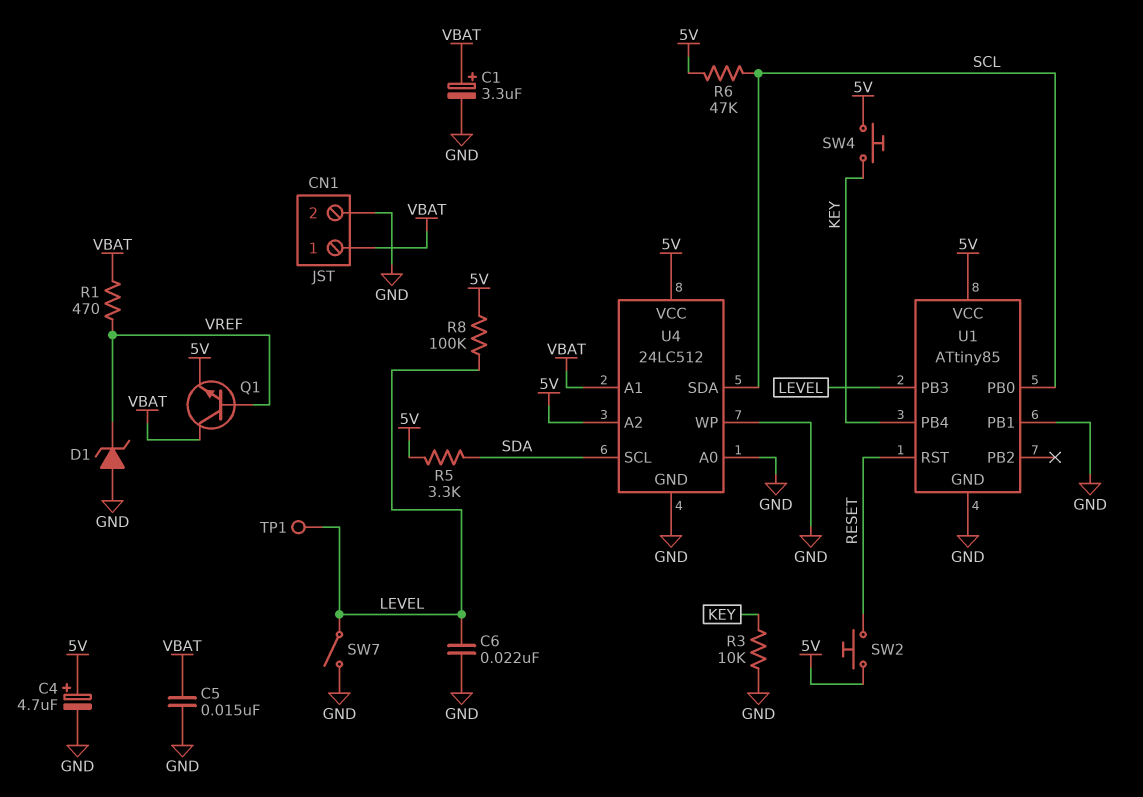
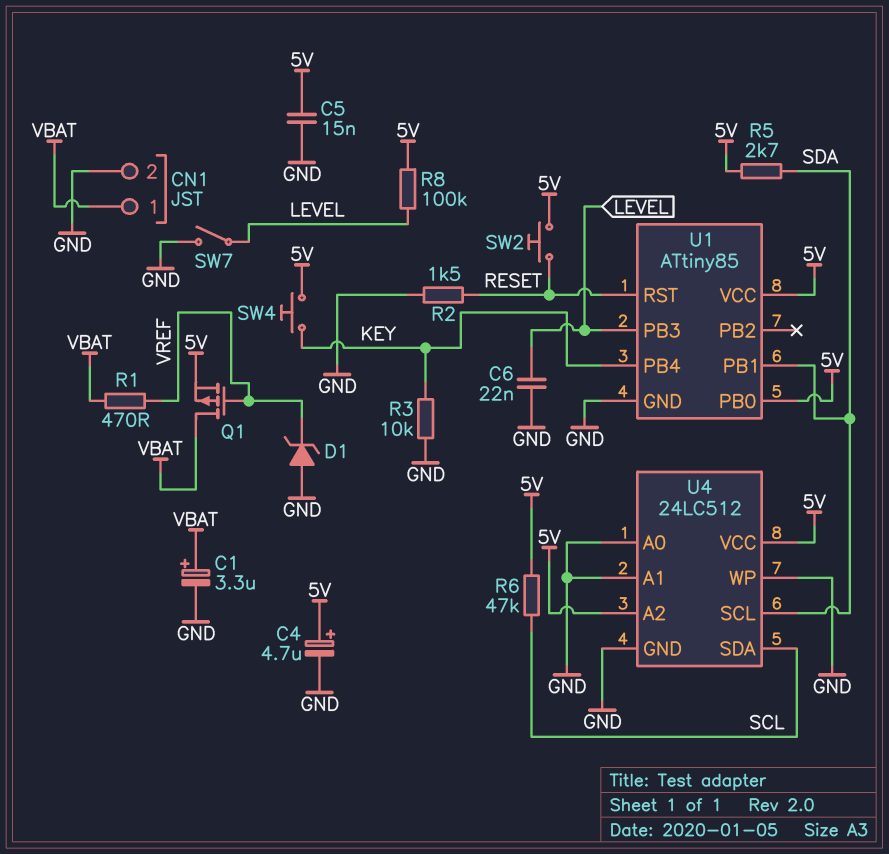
C5: 15nF (GND, VBAT) -> 15nF (5V, GND)
Q1: NPN (B VREF, C VBAT, E 5V) -> PMOS (G VREF, D VBAT, S 5V)
R2: none -> 1.5k (GND, RESET)
R5: 3.3k (5V, SDA) -> 2.7k (5V, SDA)
TP1: test point (LEVEL) -> none
U1 pin PB0: SCL -> 5V
U1 pin PB1: GND -> SDA
U4 pin A1: VBAT -> GND

